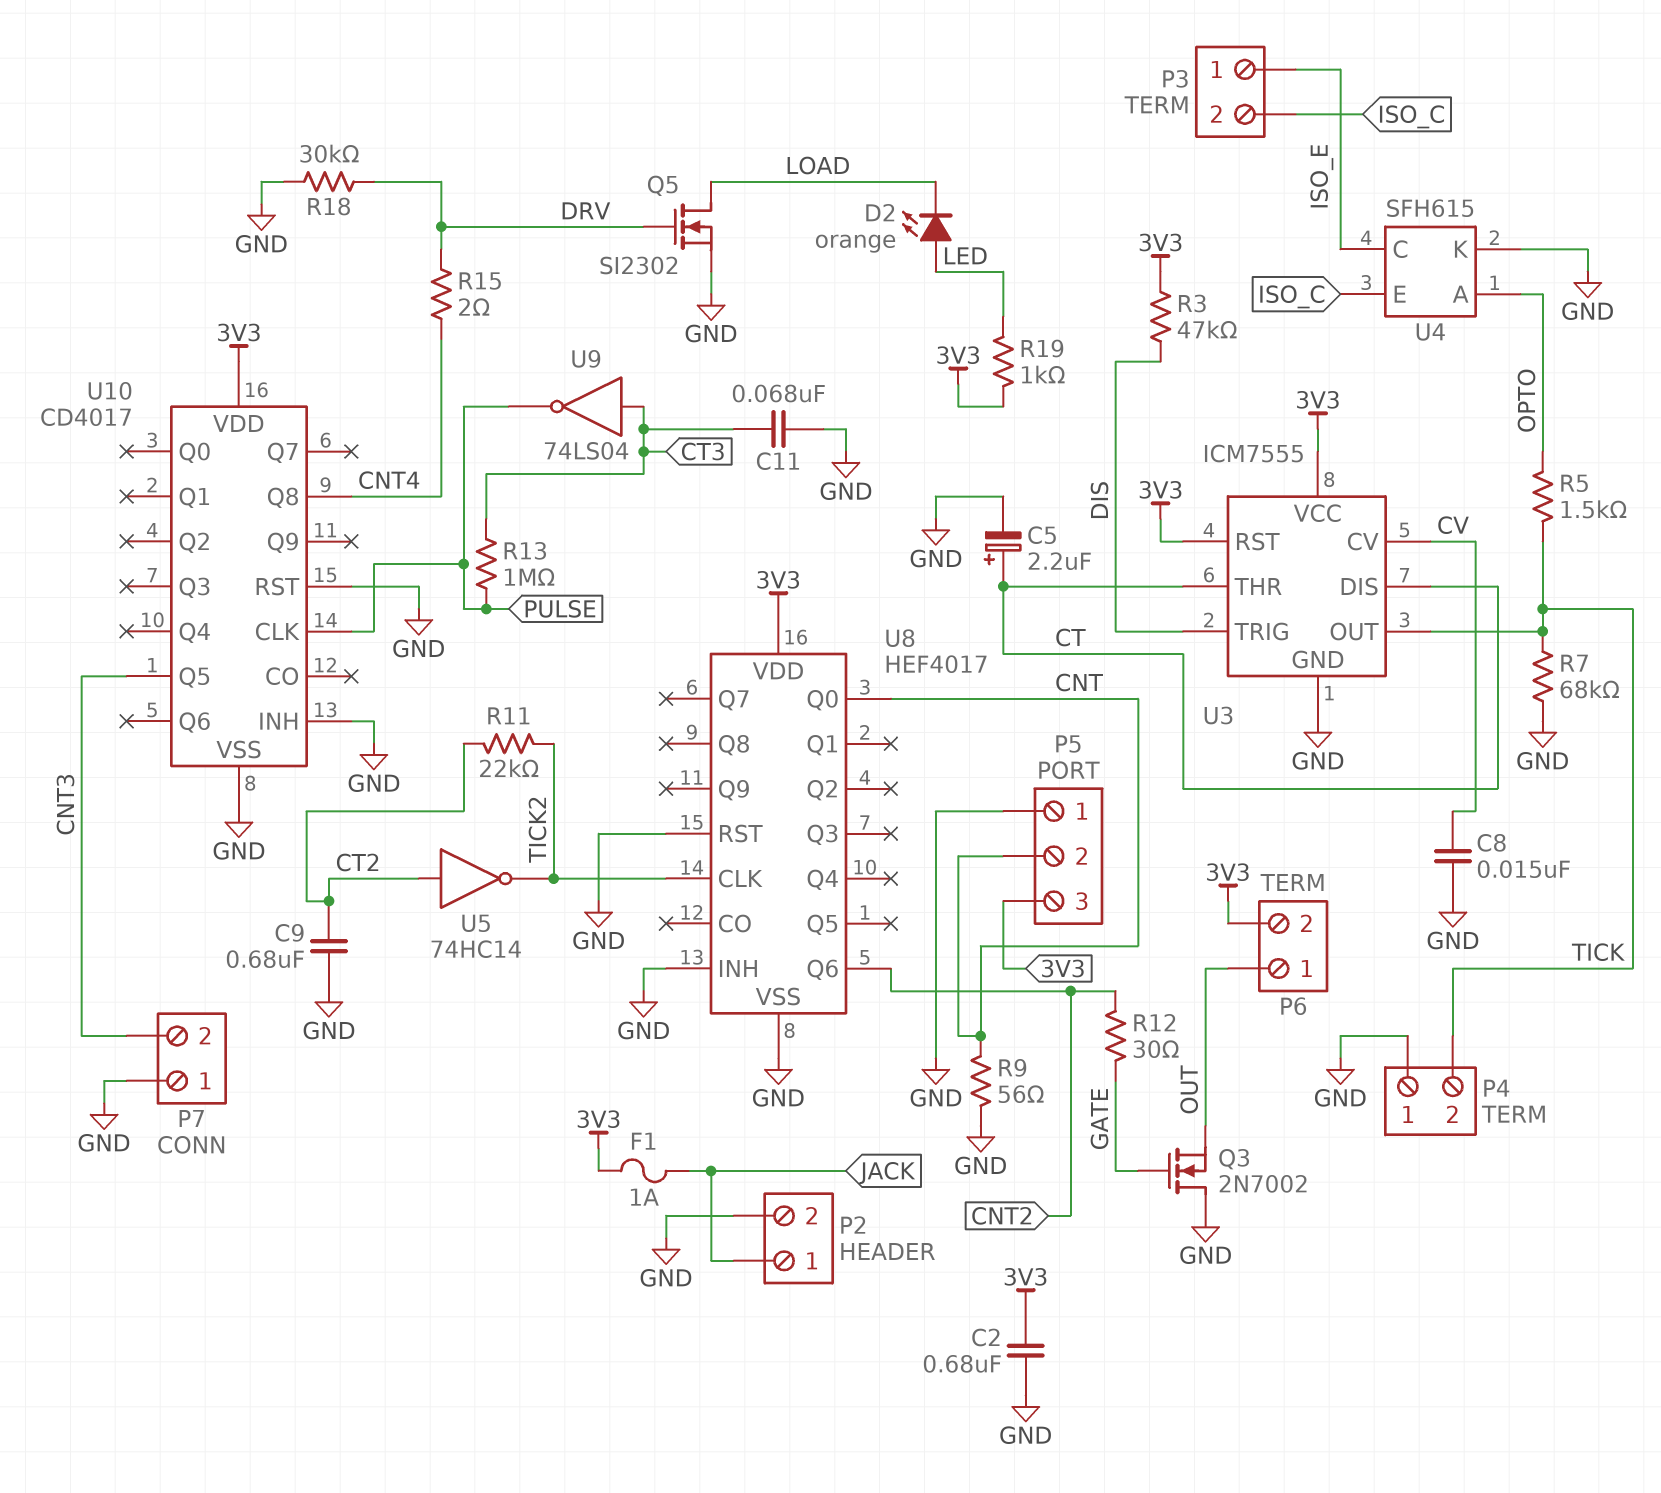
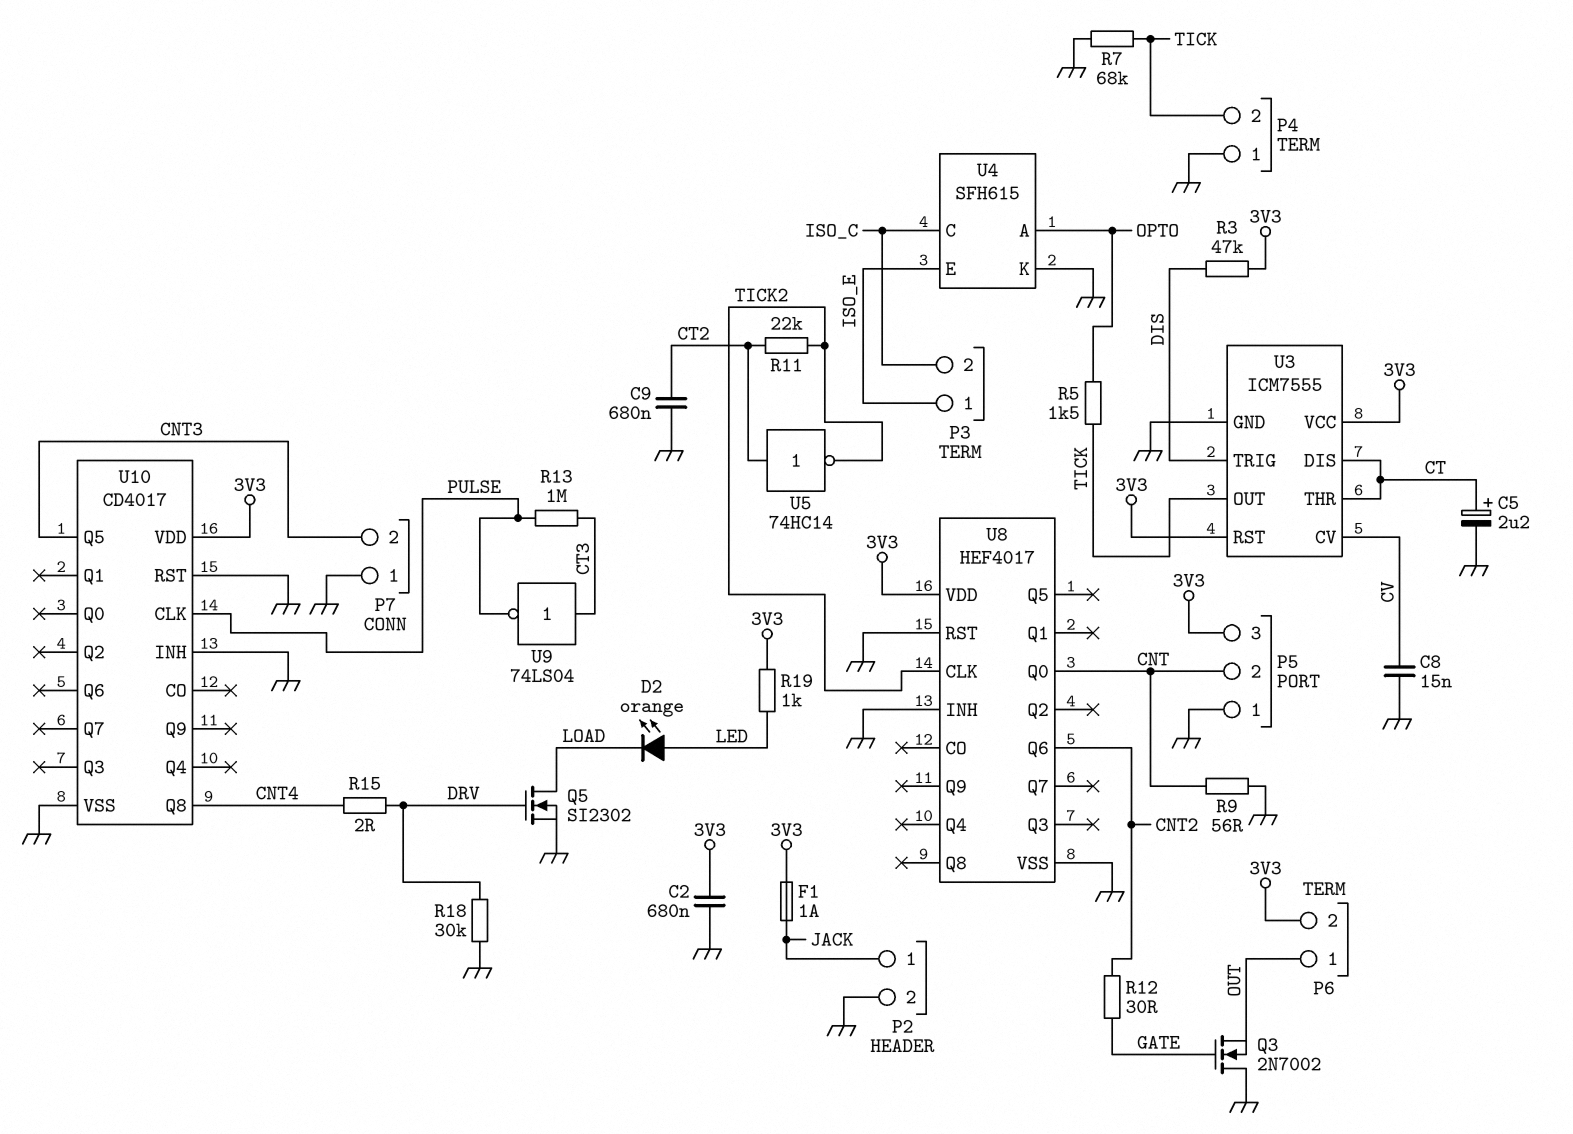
C11: 68nF (CT3, GND) -> none
U4 pin C: ISO_E -> ISO_C
U4 pin E: ISO_C -> ISO_E

